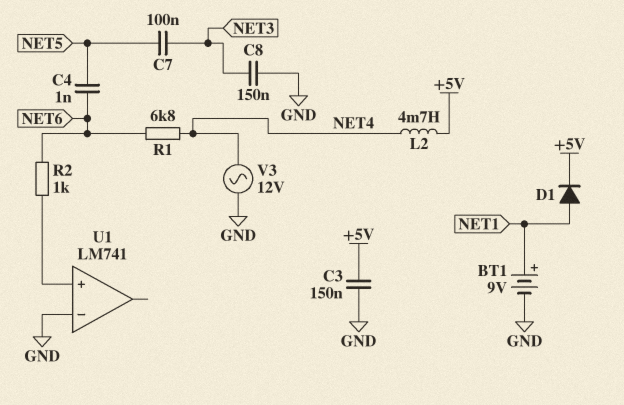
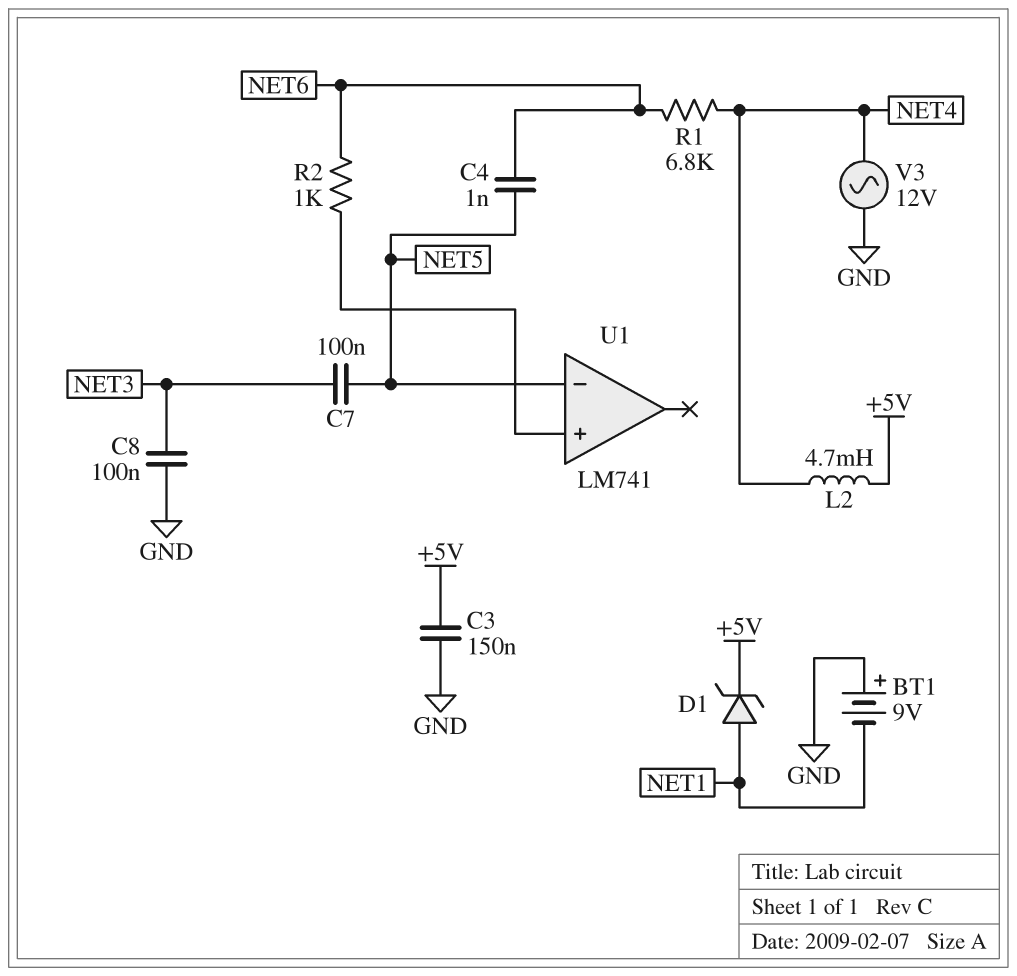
BT1: 9V (plus NET1, minus GND) -> 9V (plus GND, minus NET1)
C8: 150nF (GND, NET3) -> 100nF (GND, NET3)
D1: diode (A NET1, K +5V) -> zener (A NET1, K +5V)
U1 pin in-: GND -> NET5

